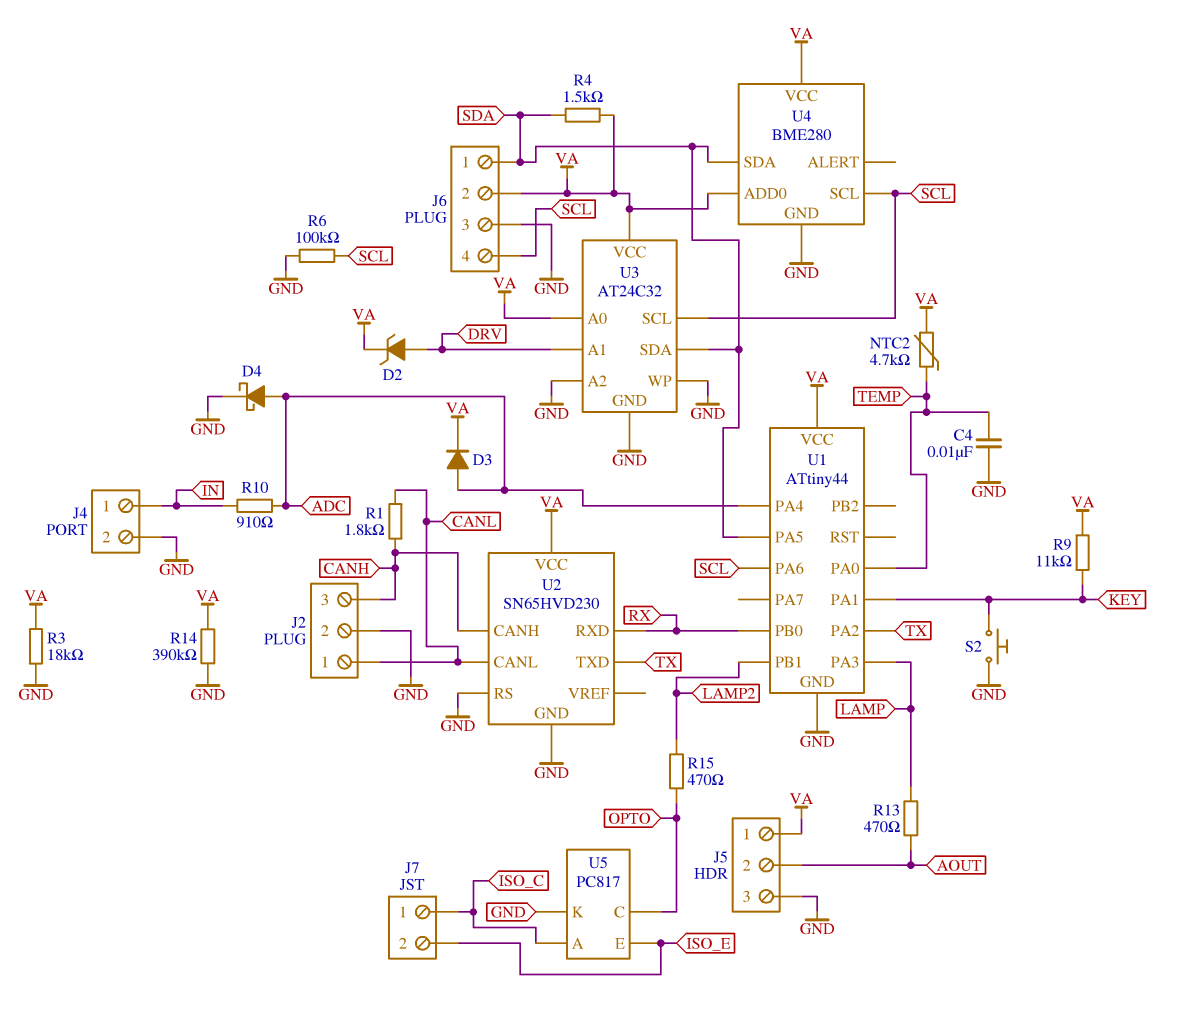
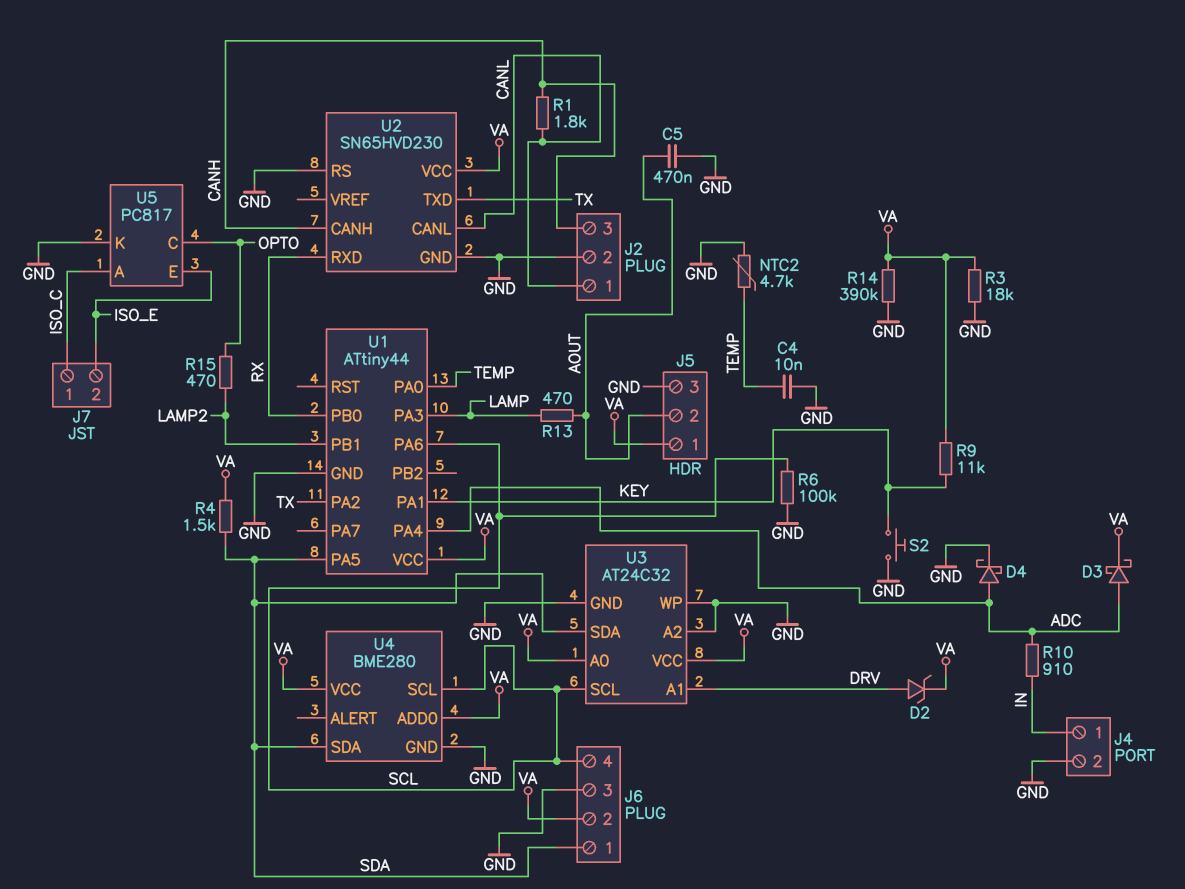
C5: none -> 470nF (AOUT, GND)
D3: diode (A ADC, K VA) -> schottky (A ADC, K VA)
NTC2: 4.7k (TEMP, VA) -> 4.7k (GND, TEMP)

